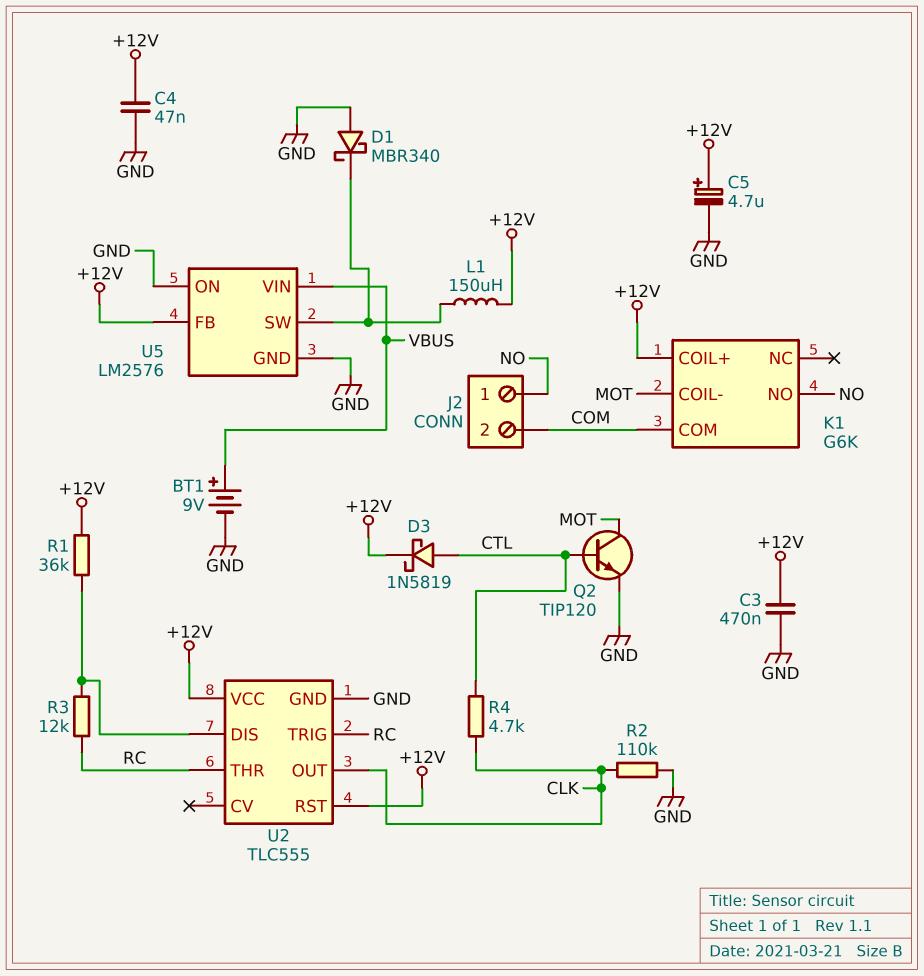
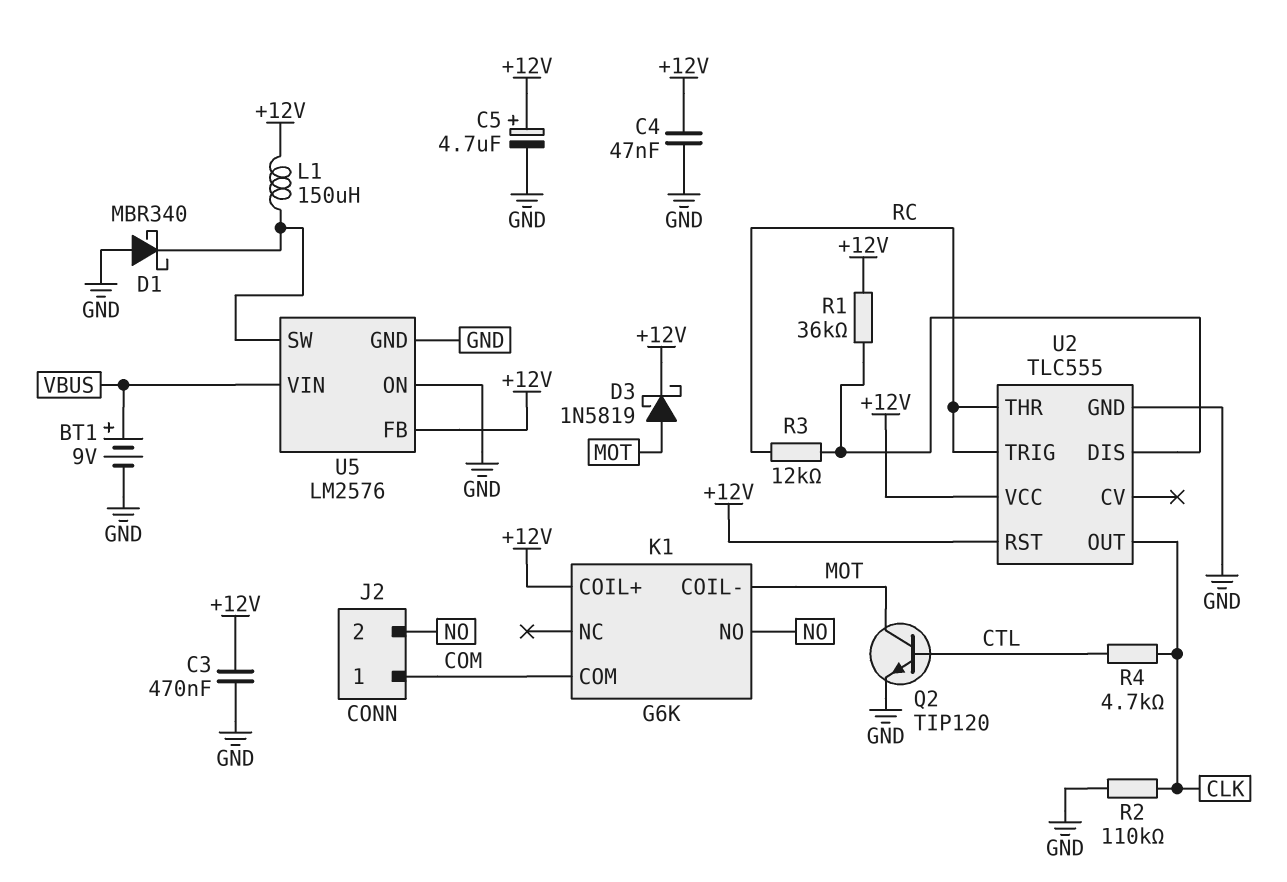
D3: schottky 1N5819 (A CTL, K +12V) -> schottky 1N5819 (A MOT, K +12V)
J2 pin 1: NO -> COM
J2 pin 2: COM -> NO

